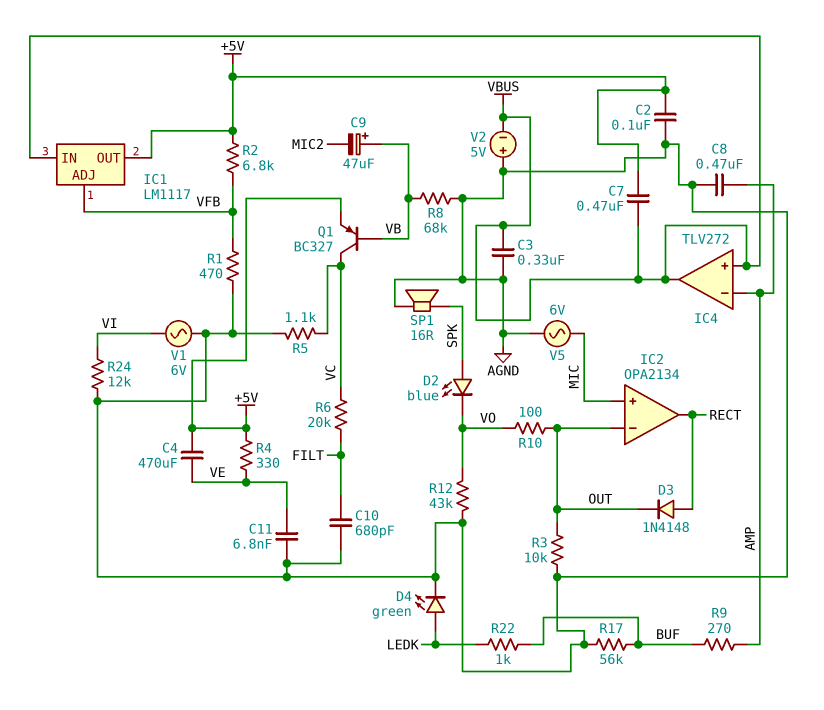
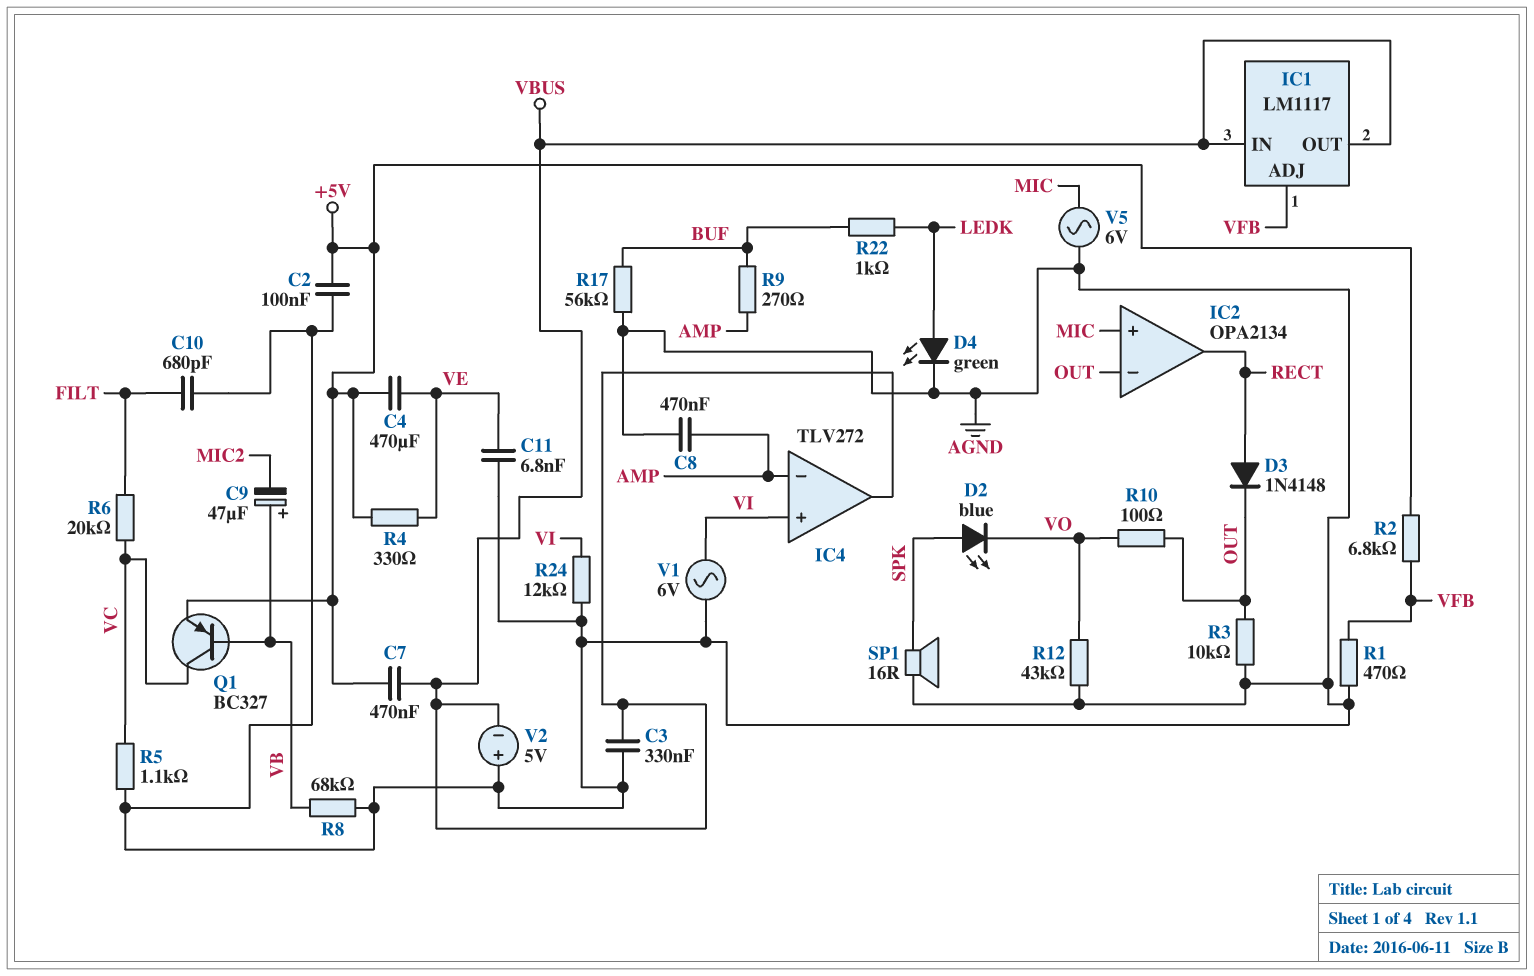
IC1 pin OUT: +5V -> VBUS
IC4 pin in+: VBUS -> VI

